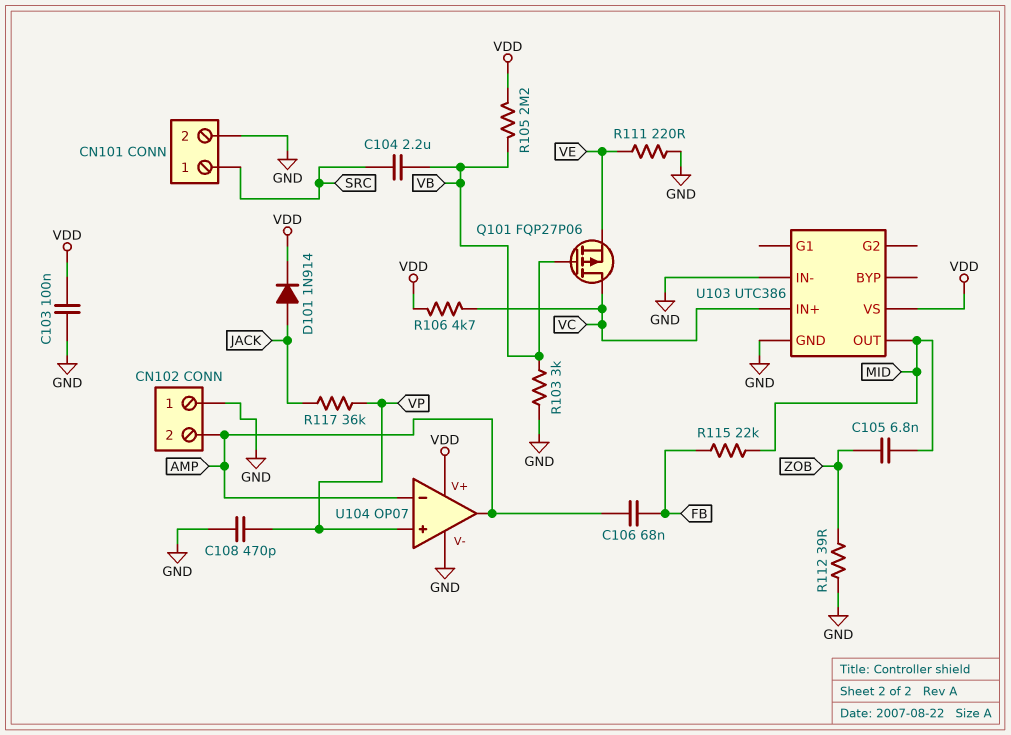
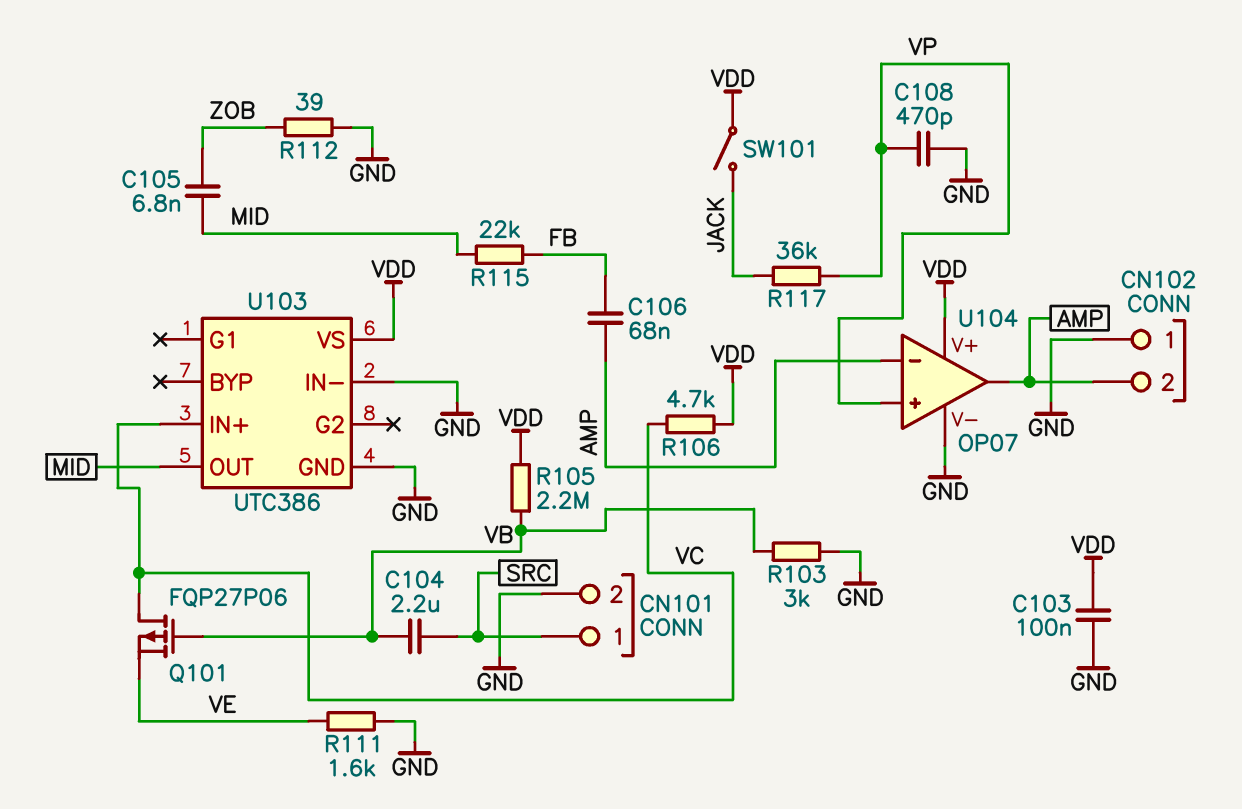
D101: diode 1N914 (A JACK, K VDD) -> none
R111: 220 (GND, VE) -> 1.6k (GND, VE)
SW101: none -> switch (JACK, VDD)

